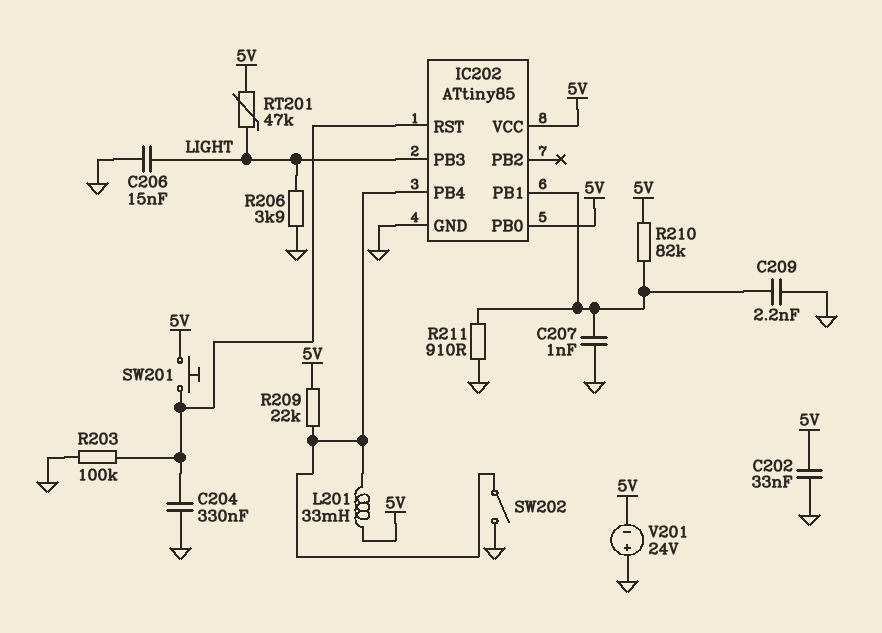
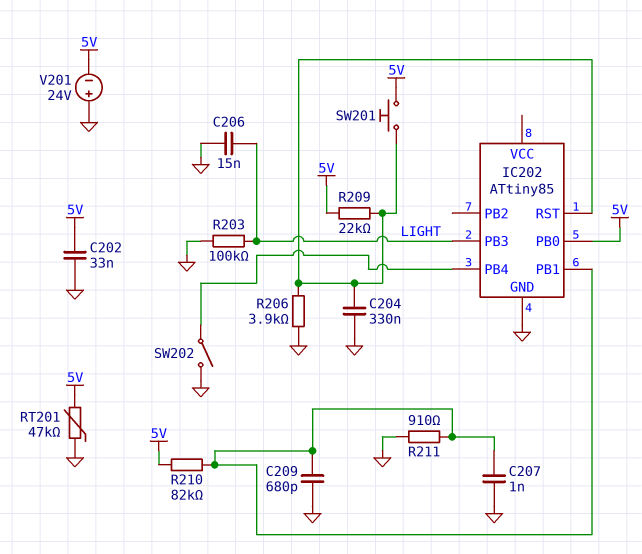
C209: 2.2nF (GND, IC202/PB1) -> 680pF (GND, IC202/PB1)
IC202 pin VCC: 5V -> none
L201: 33mH (5V, IC202/PB4) -> none
R203: 100k (GND, IC202/RST) -> 100k (GND, LIGHT)
R206: 3.9k (GND, LIGHT) -> 3.9k (GND, IC202/RST)
R209: 22k (5V, IC202/PB4) -> 22k (5V, IC202/RST)
RT201: 47k (5V, LIGHT) -> 47k (5V, GND)

